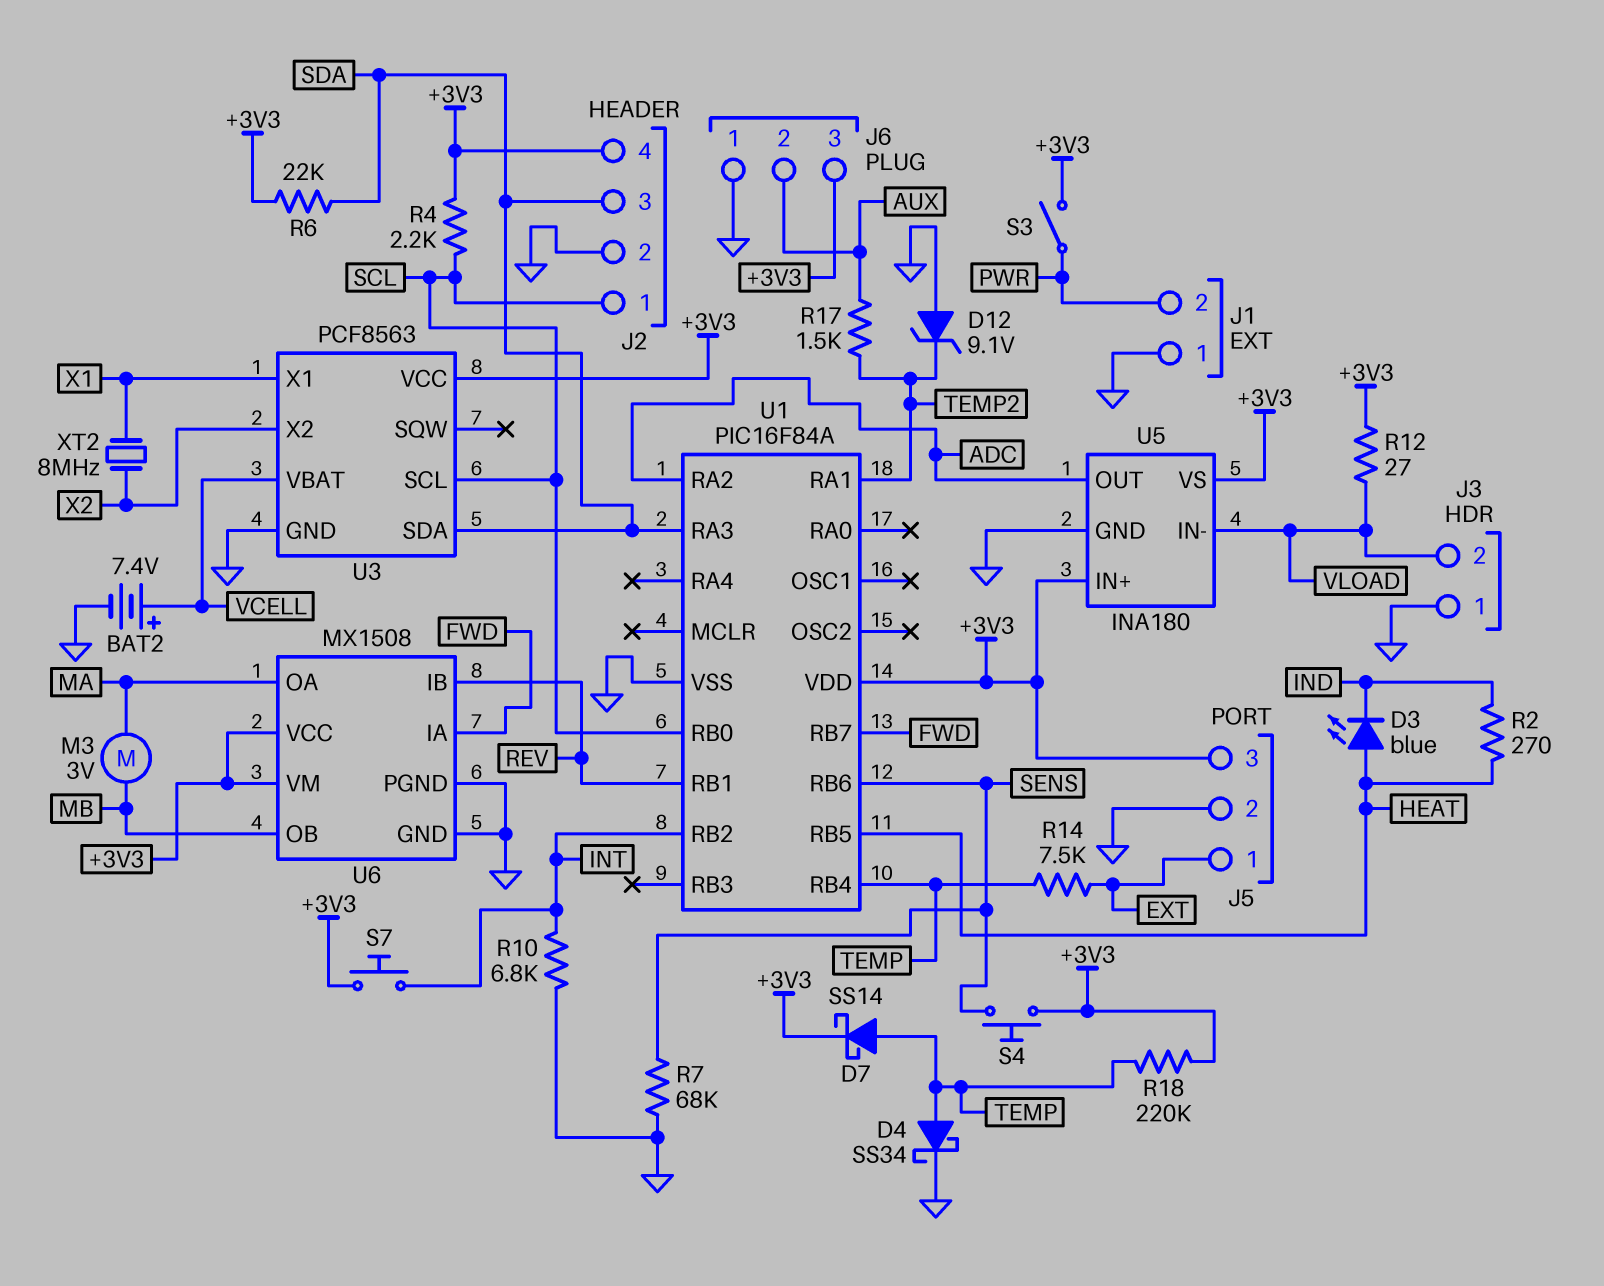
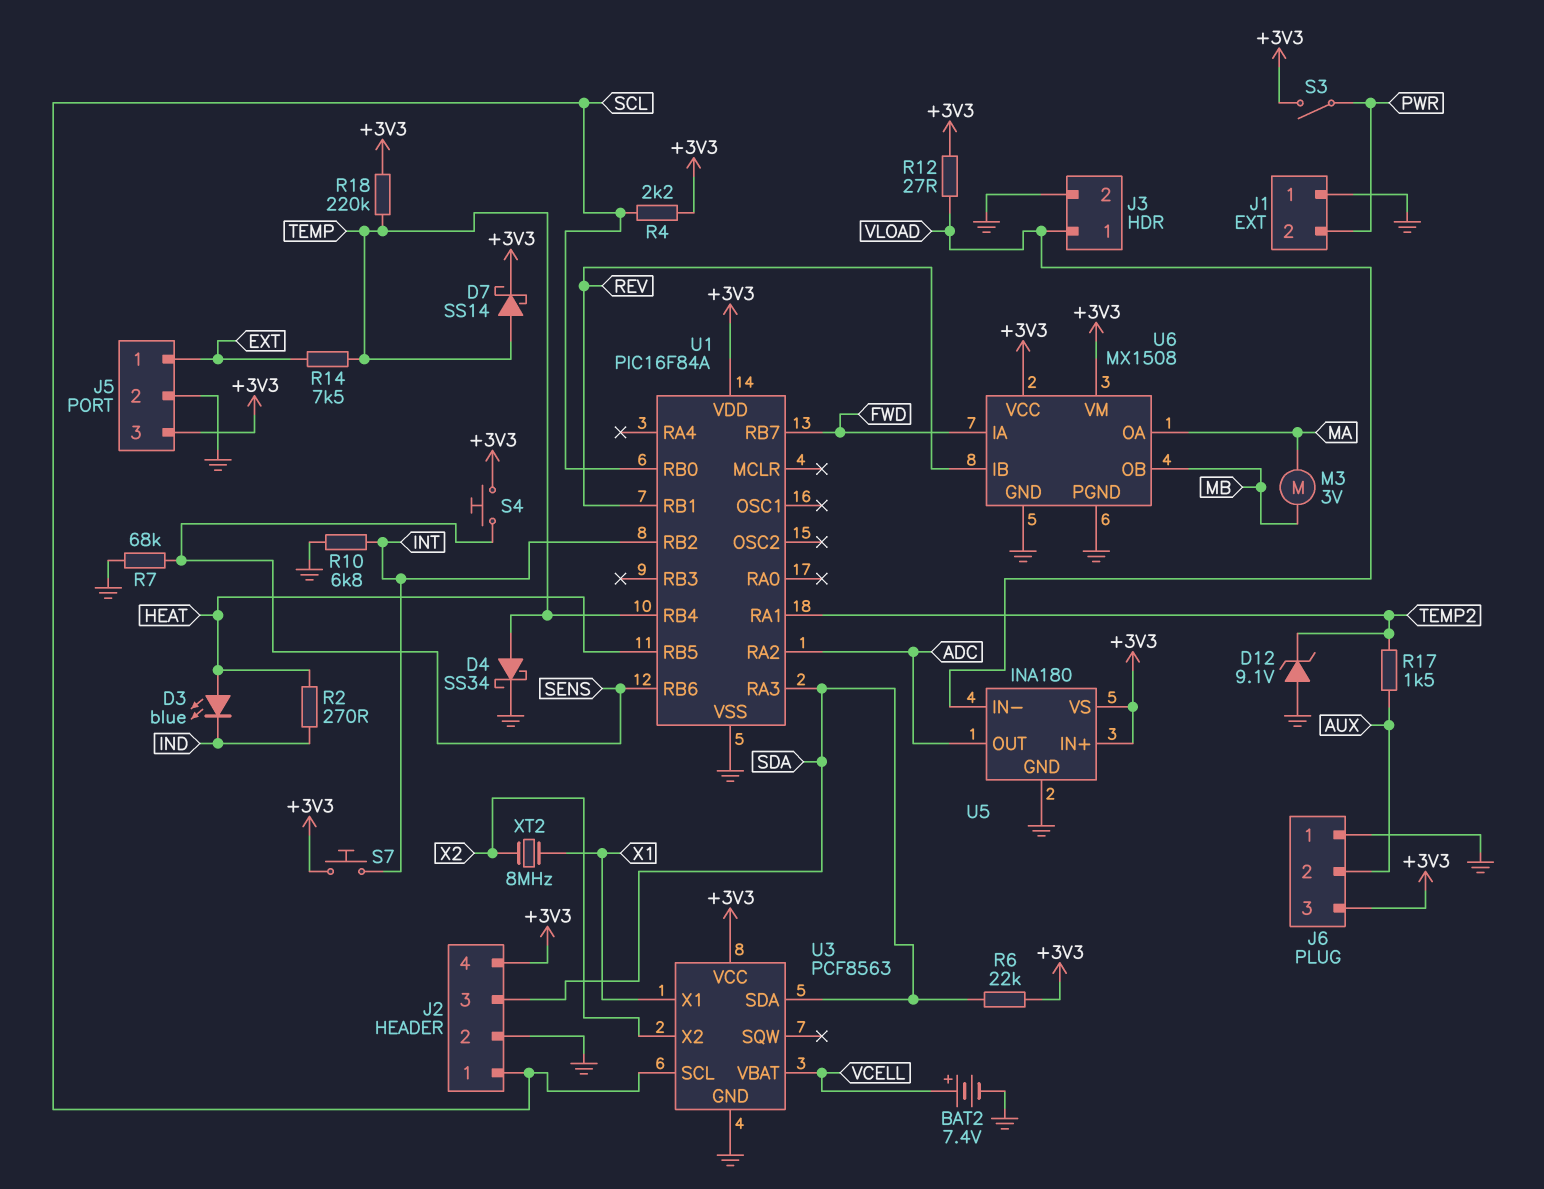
J3 pin 1: GND -> VLOAD
J3 pin 2: VLOAD -> GND

